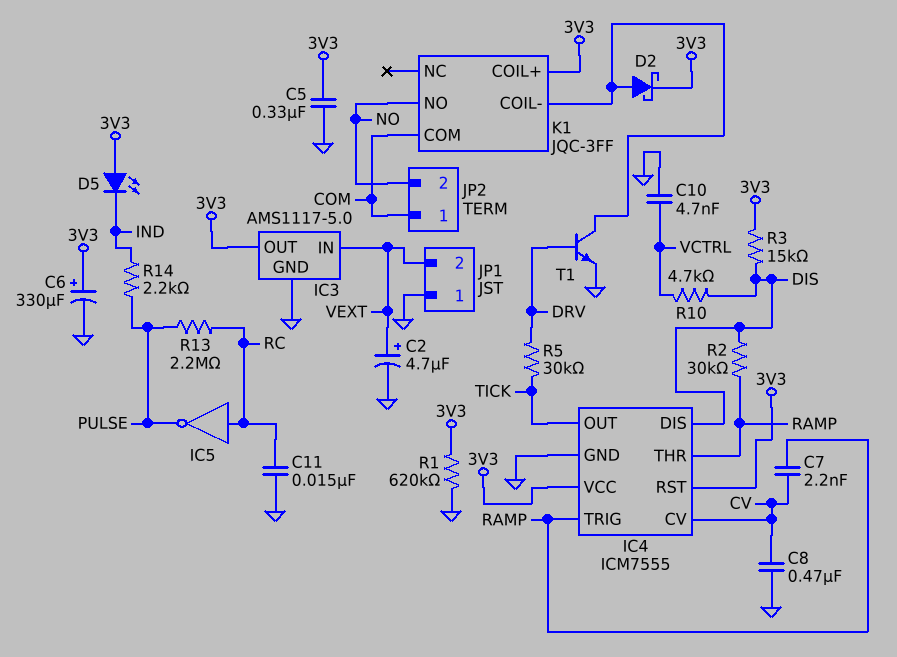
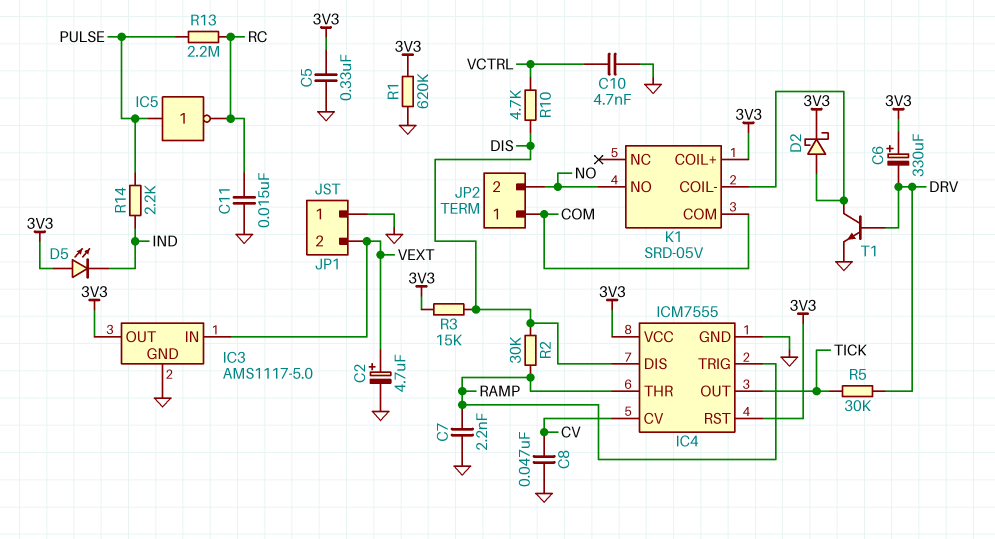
C6: 330uF (plus 3V3, minus GND) -> 330uF (plus 3V3, minus DRV)
C7: 2.2nF (CV, RAMP) -> 2.2nF (GND, RAMP)
C8: 470nF (CV, GND) -> 47nF (CV, GND)
IC5: NOT (in RC, out PULSE) -> NOT (in PULSE, out RC)
K1: JQC-3FF -> SRD-05V

